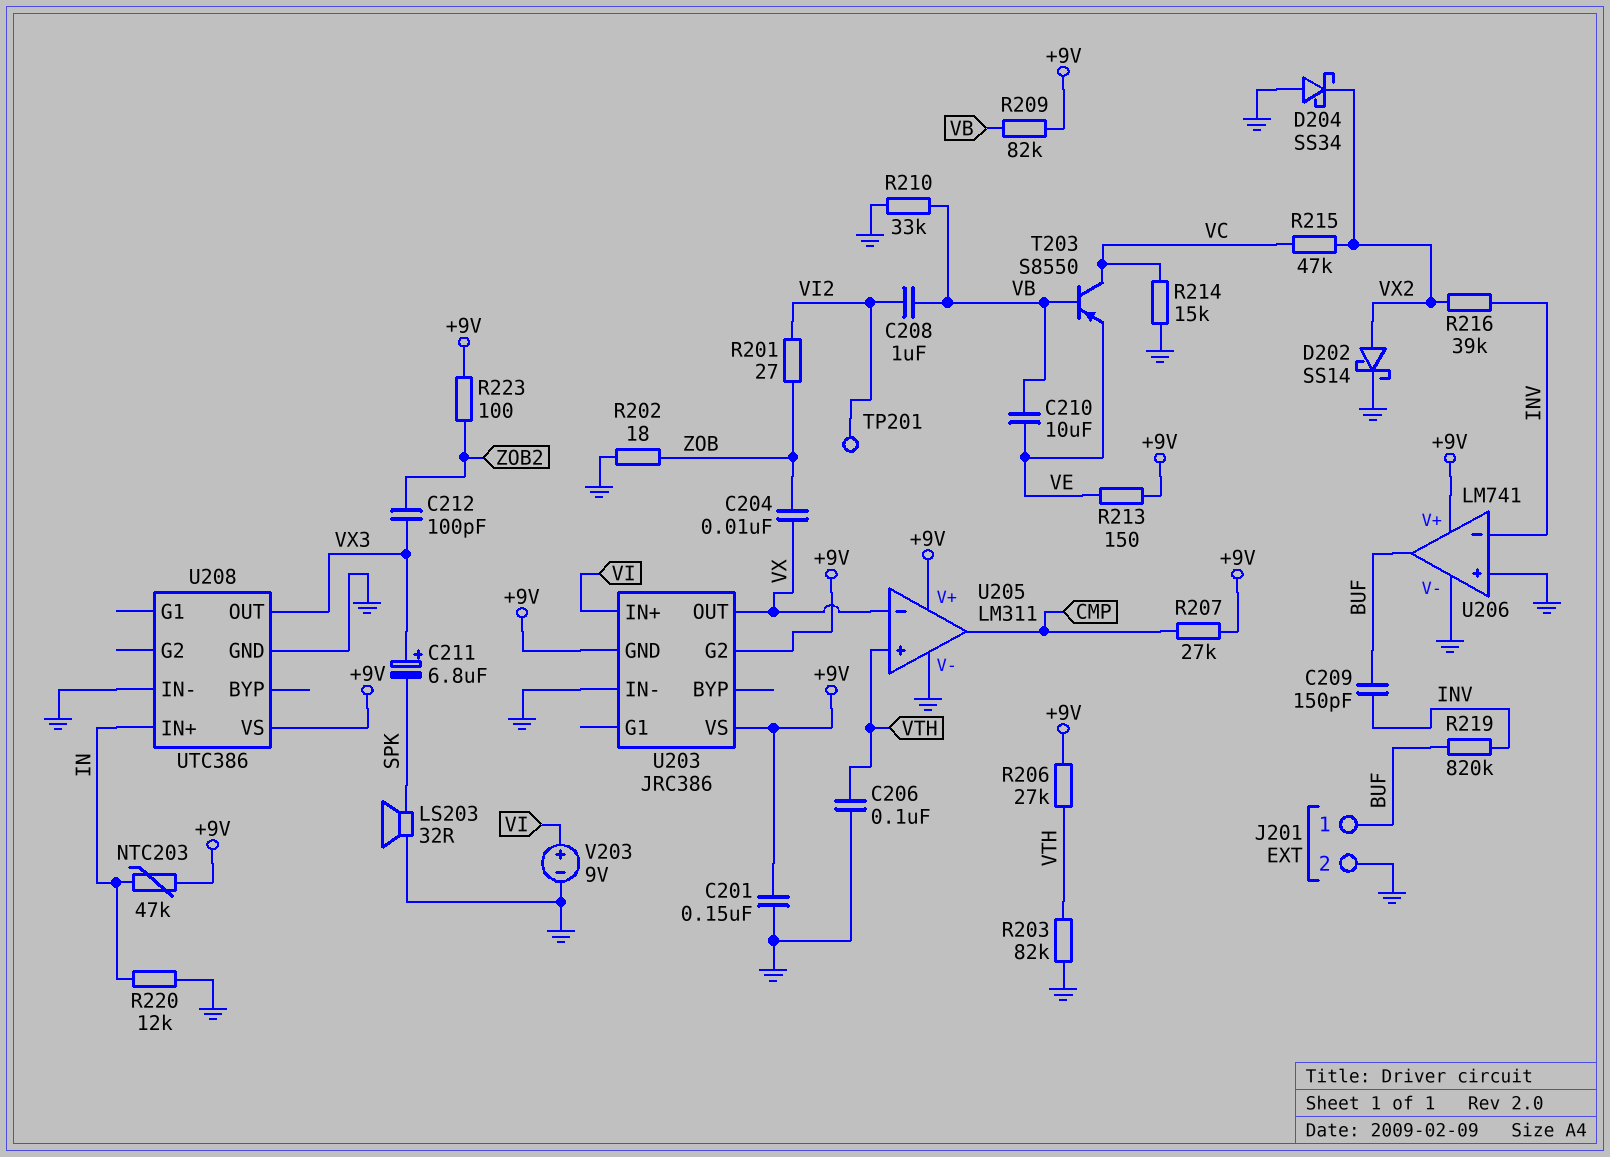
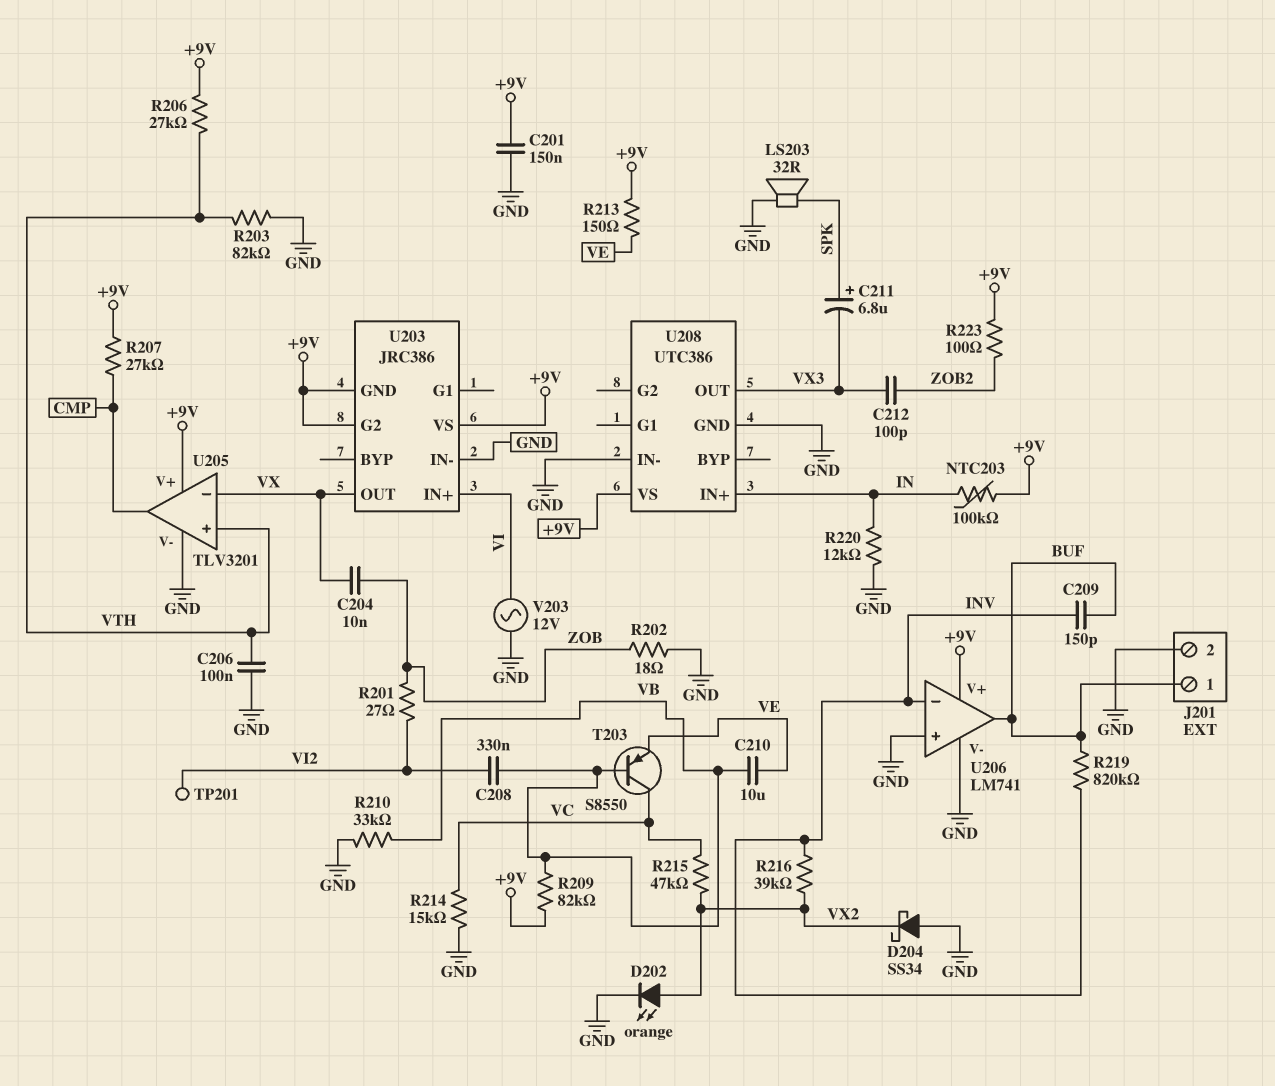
C208: 1uF (VB, VI2) -> 330nF (VB, VI2)
C211: 6.8uF (plus VX3, minus SPK) -> 6.8uF (plus SPK, minus VX3)
D202: schottky SS14 (A VX2, K GND) -> LED orange (A VX2, K GND)
NTC203: 47k (+9V, IN) -> 100k (+9V, IN)
U205: LM311 -> TLV3201
V203: 9V (plus VI, minus GND) -> AC 12V (GND, VI)

